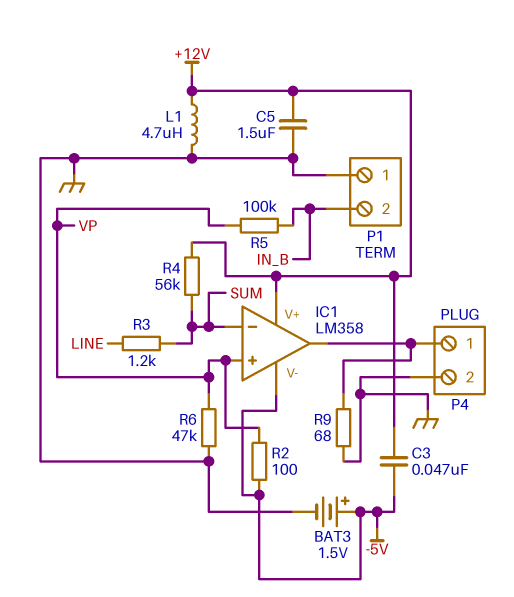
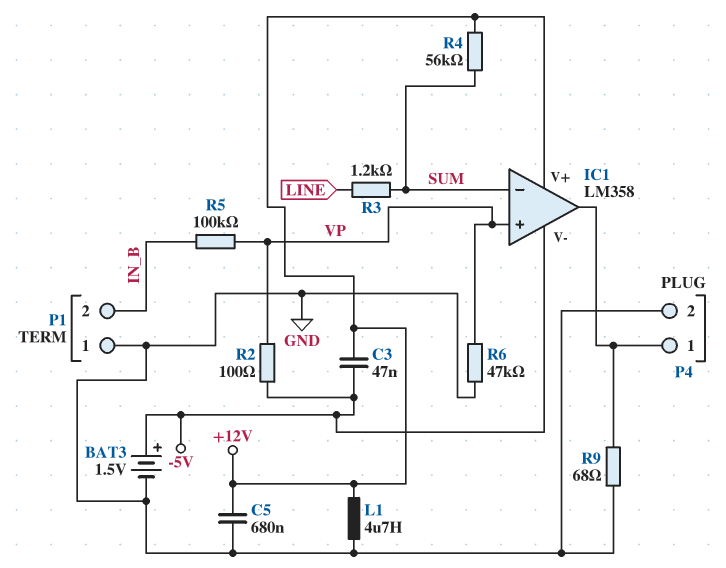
C5: 1.5uF (+12V, GND) -> 680nF (+12V, GND)

